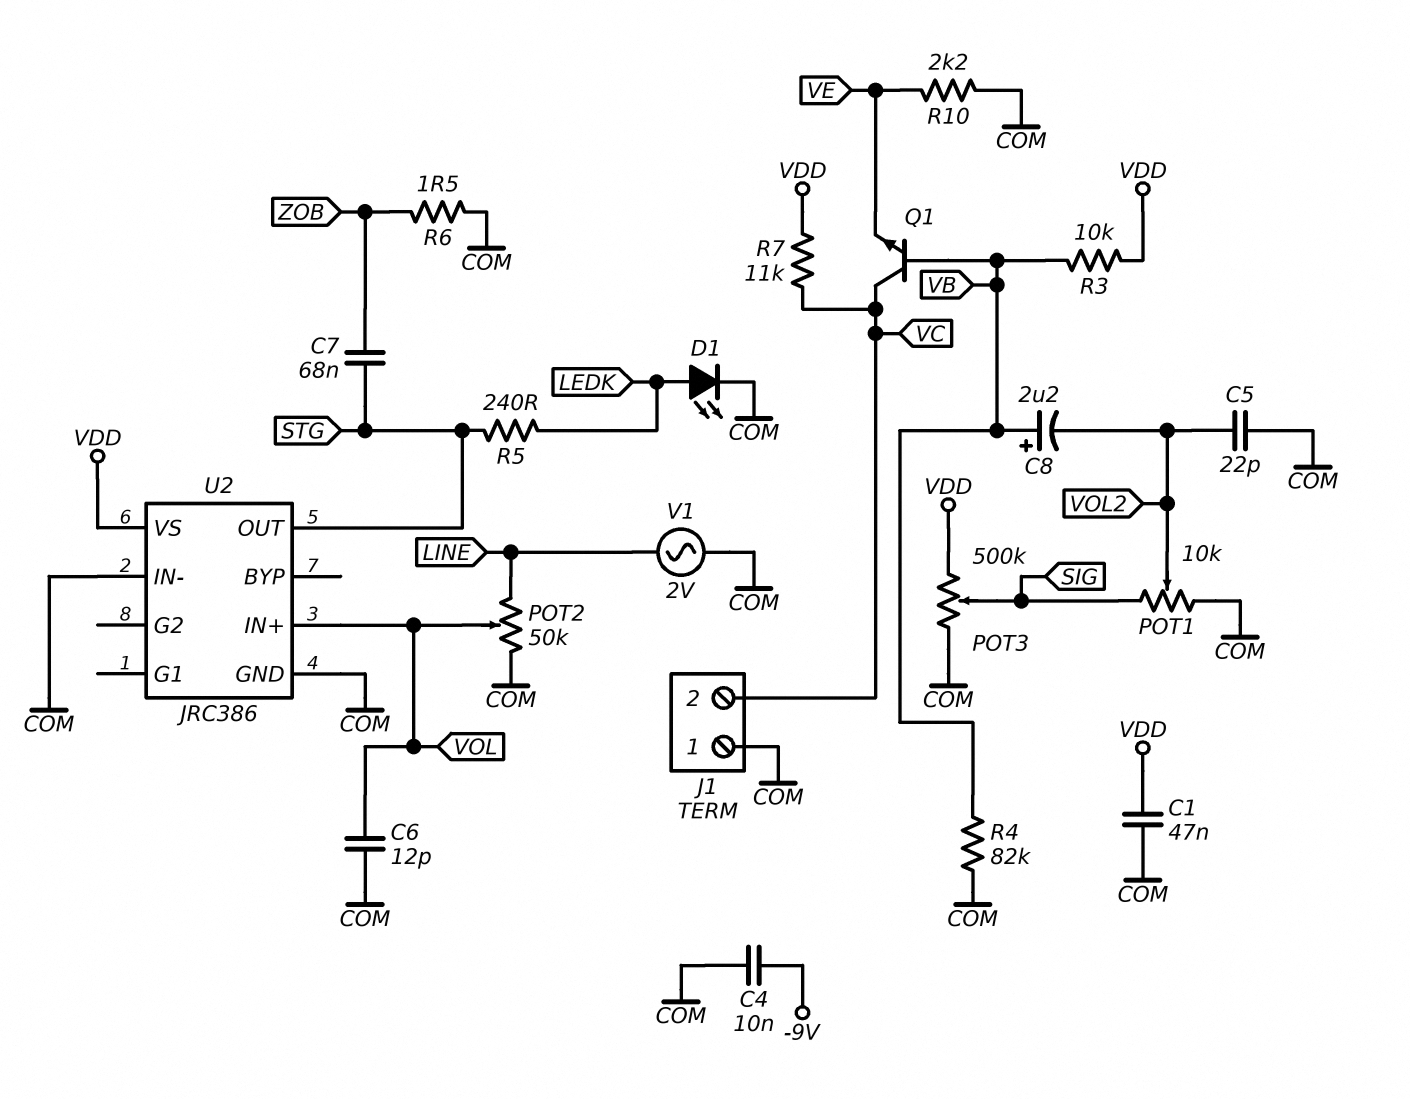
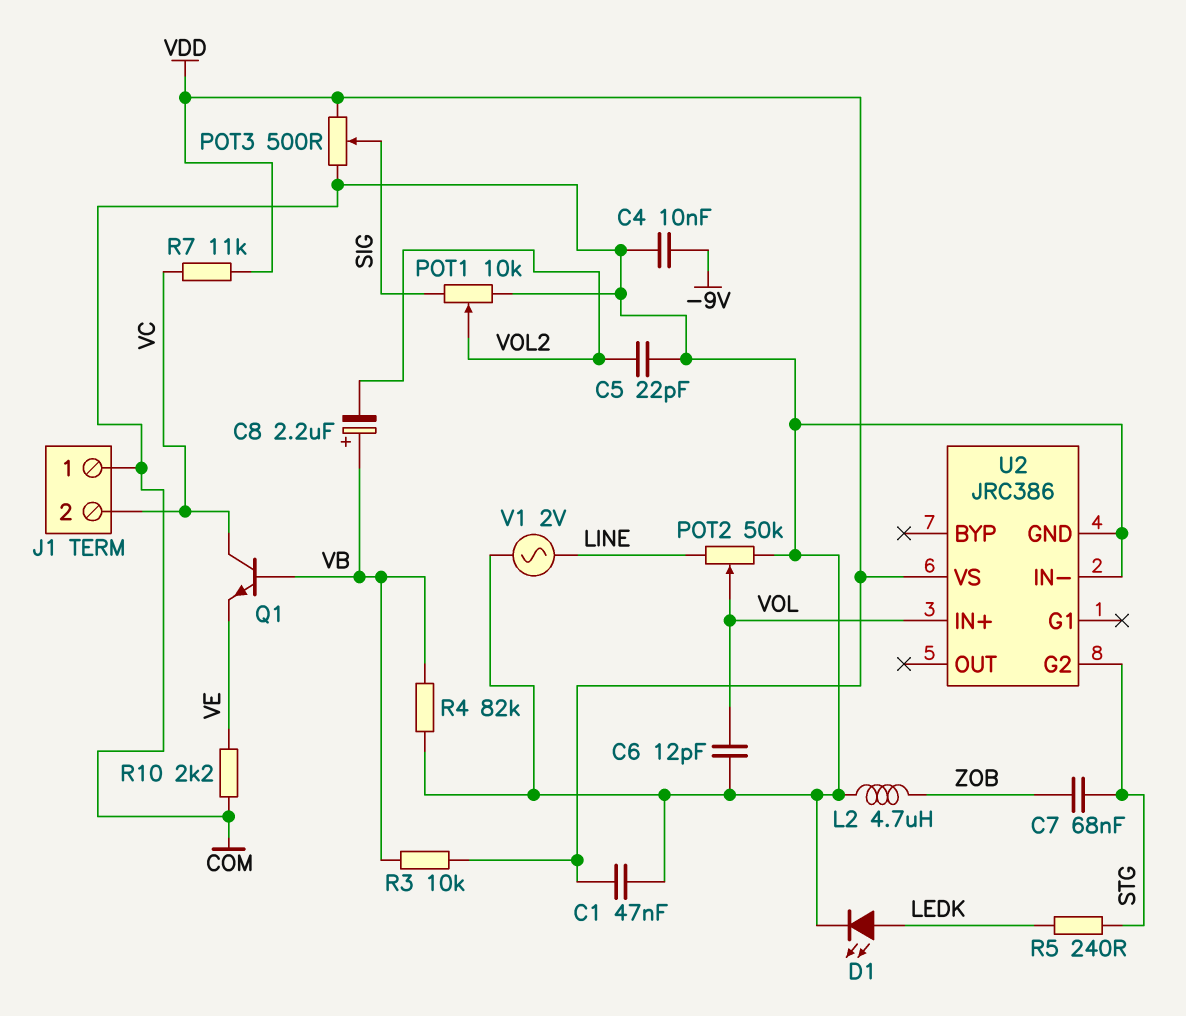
L2: none -> 4.7uH (COM, ZOB)
POT3: 500k (COM, VDD, wiper SIG) -> 500 (COM, VDD, wiper SIG)
R6: 1.5 (COM, ZOB) -> none
U2 pin G2: none -> STG
U2 pin OUT: STG -> none

